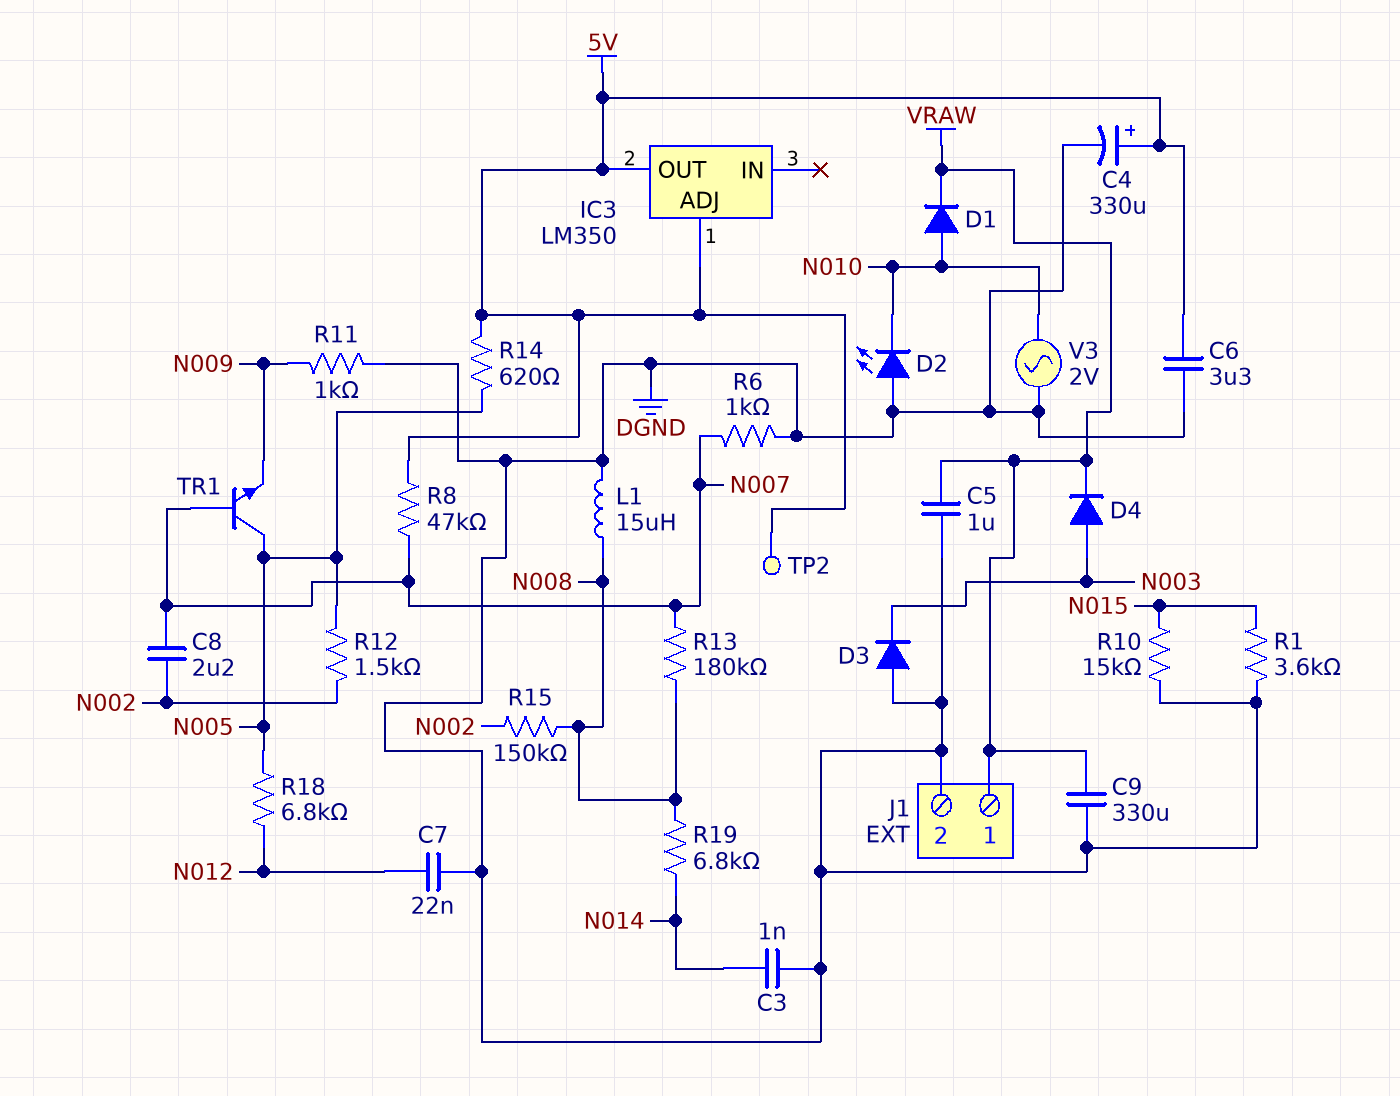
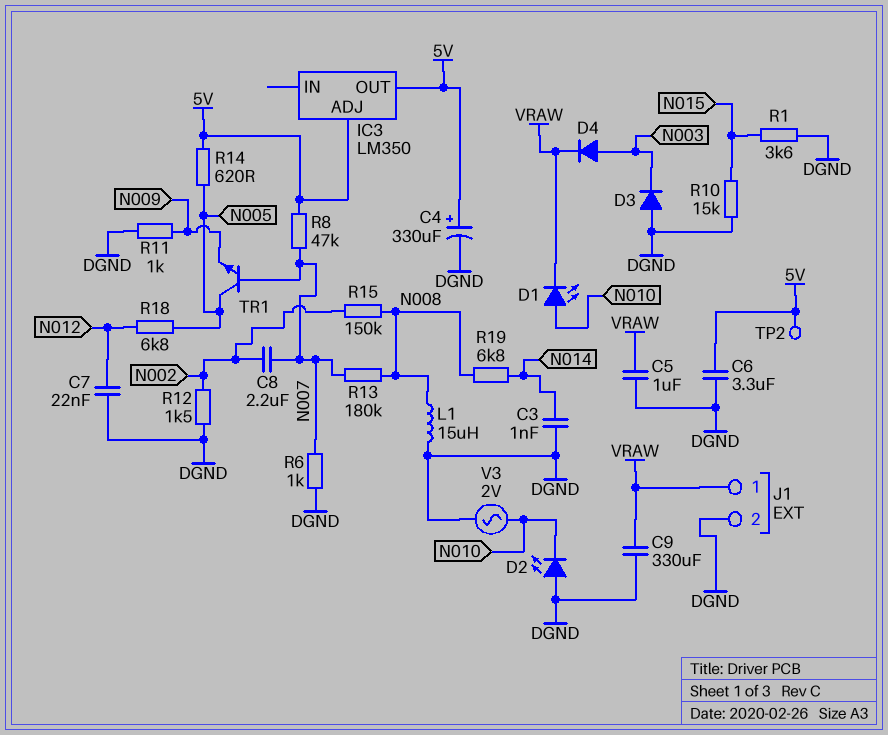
D1: diode (A N010, K VRAW) -> LED (A N010, K VRAW)
R12: 1.5k (N002, N005) -> 1.5k (DGND, N002)

